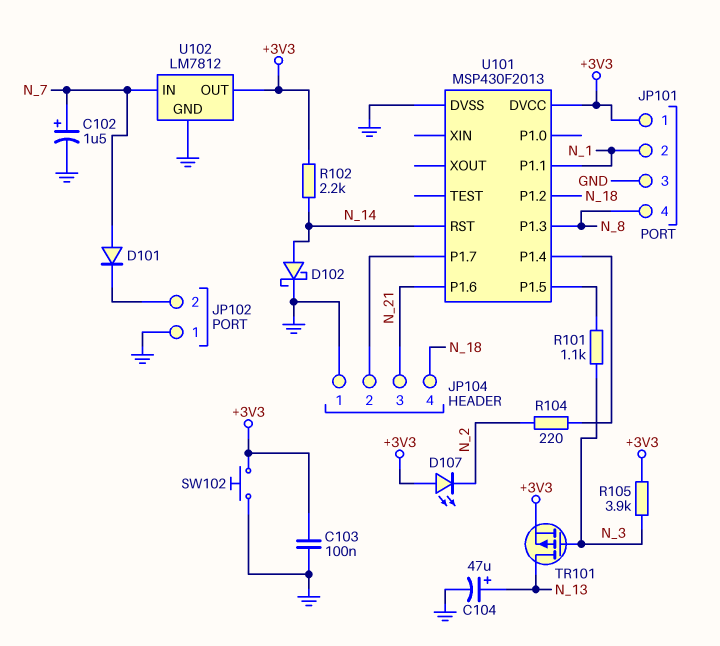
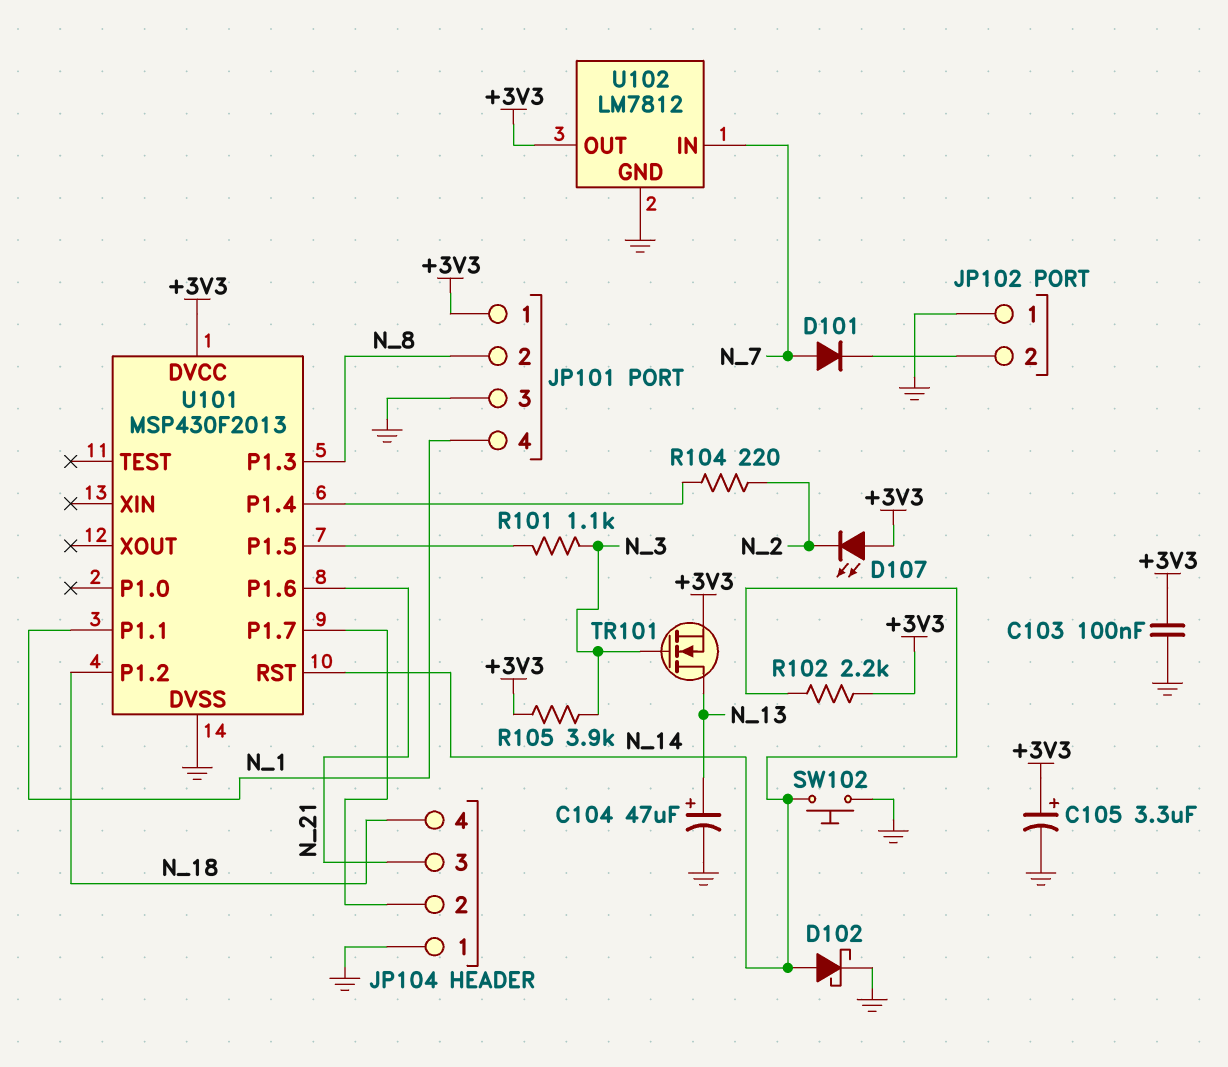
C102: 1.5uF (plus N_7, minus GND) -> none
C105: none -> 3.3uF (plus +3V3, minus GND)
JP101 pin 2: N_1 -> N_8
JP101 pin 4: N_8 -> N_1
SW102: button (+3V3, GND) -> button (GND, N_14)
TR101: PMOS (G N_3, D N_13, S +3V3) -> NMOS (G N_3, D N_13, S +3V3)

